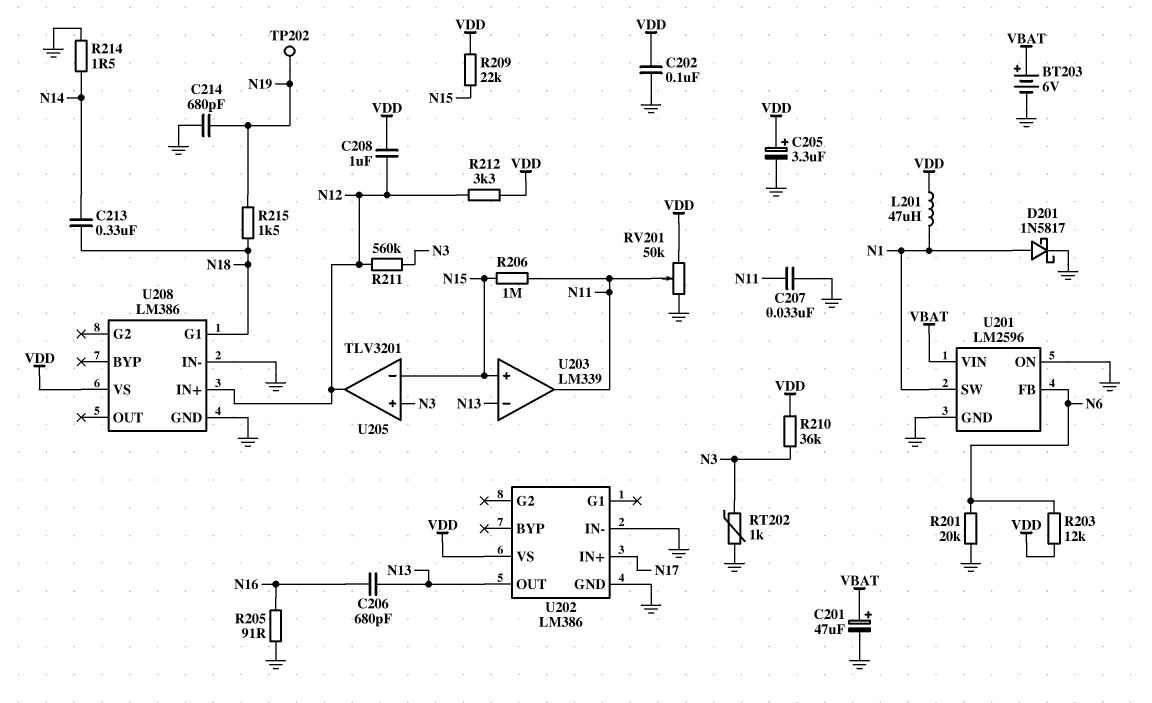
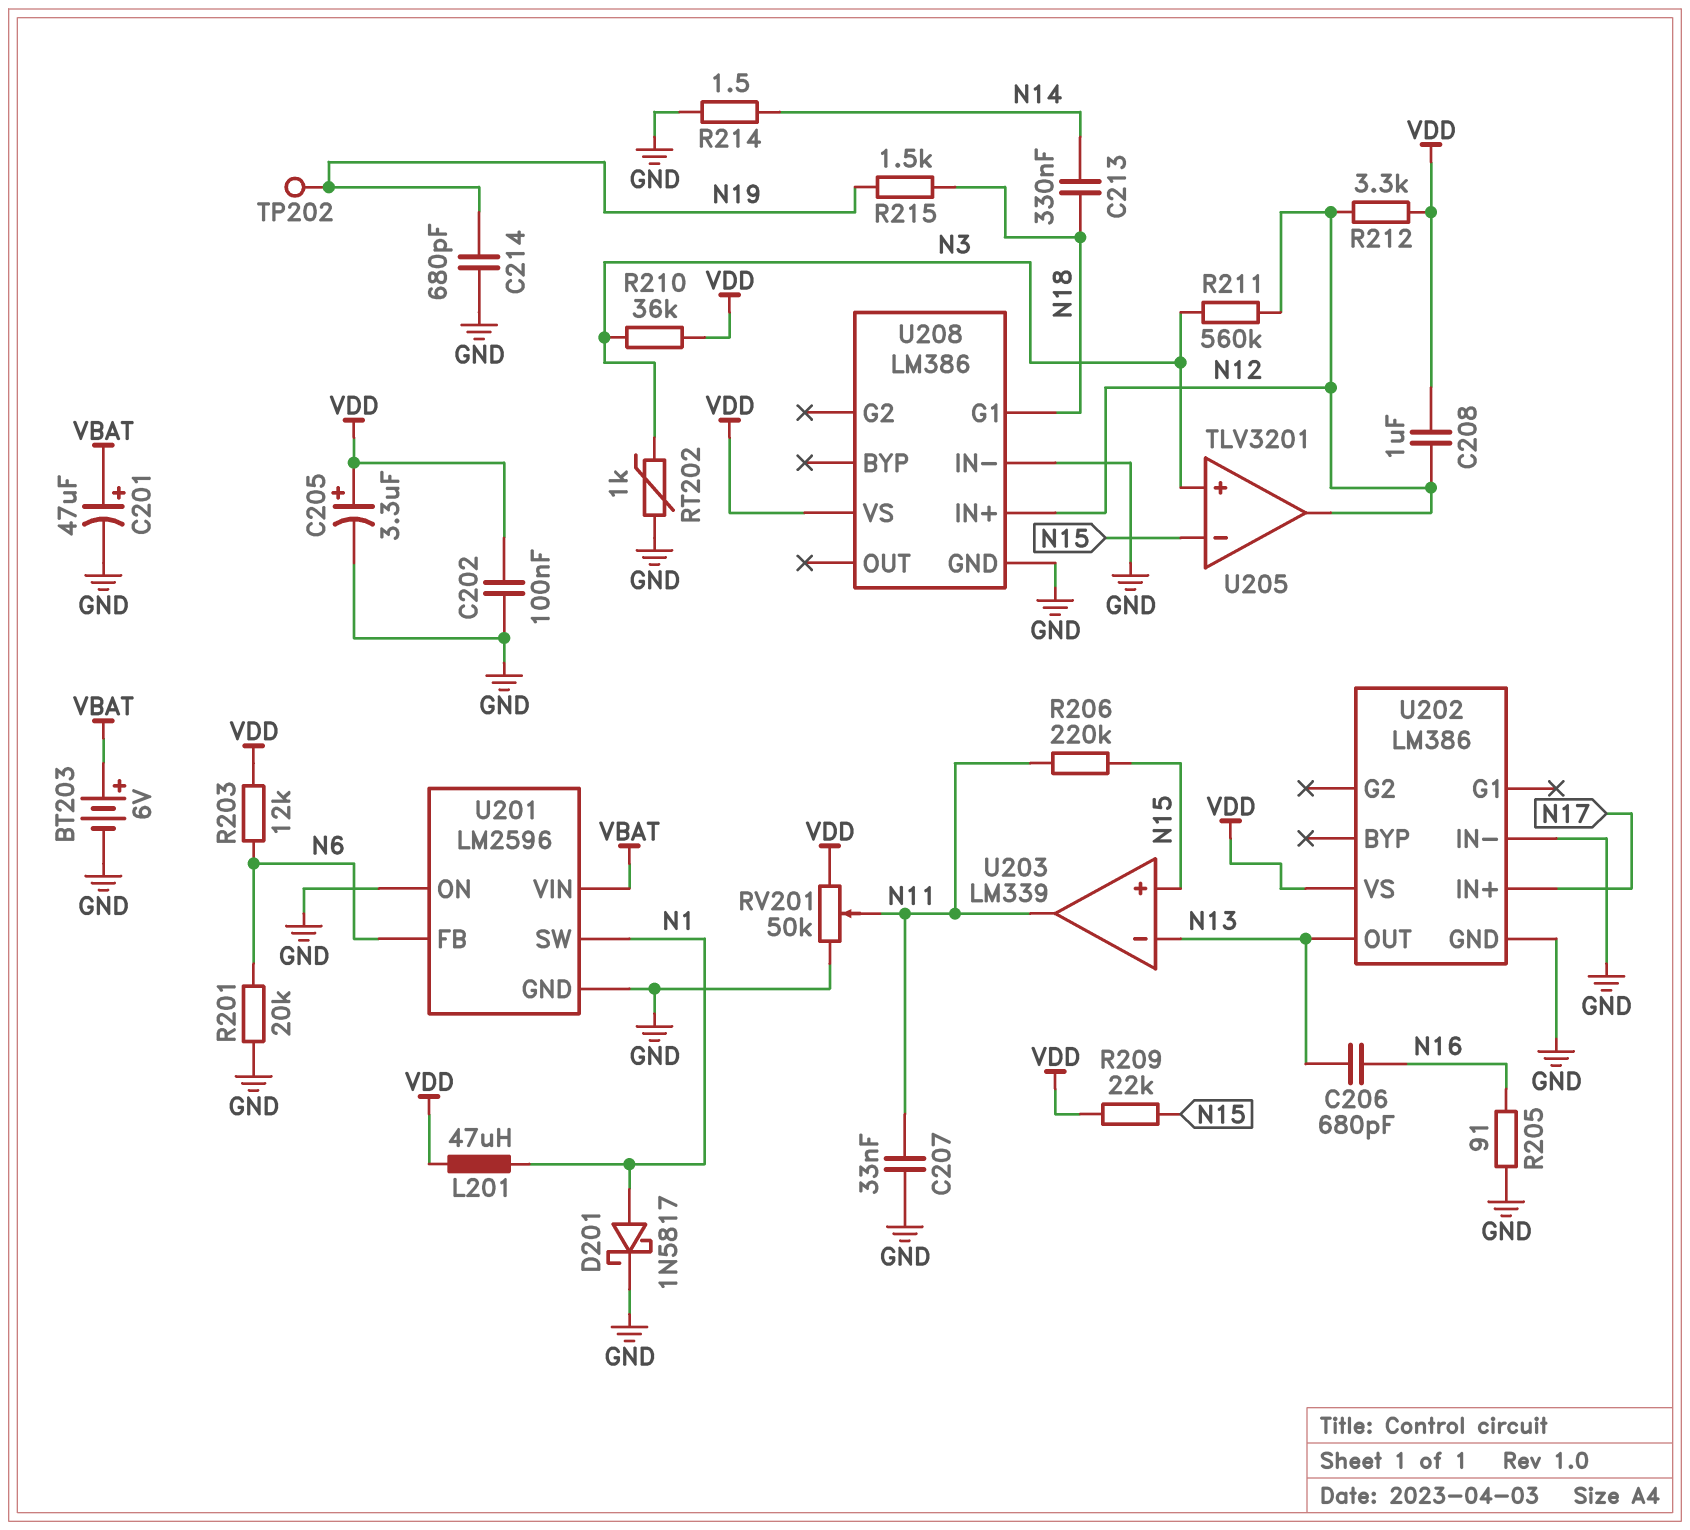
R206: 1M (N11, N15) -> 220k (N11, N15)

